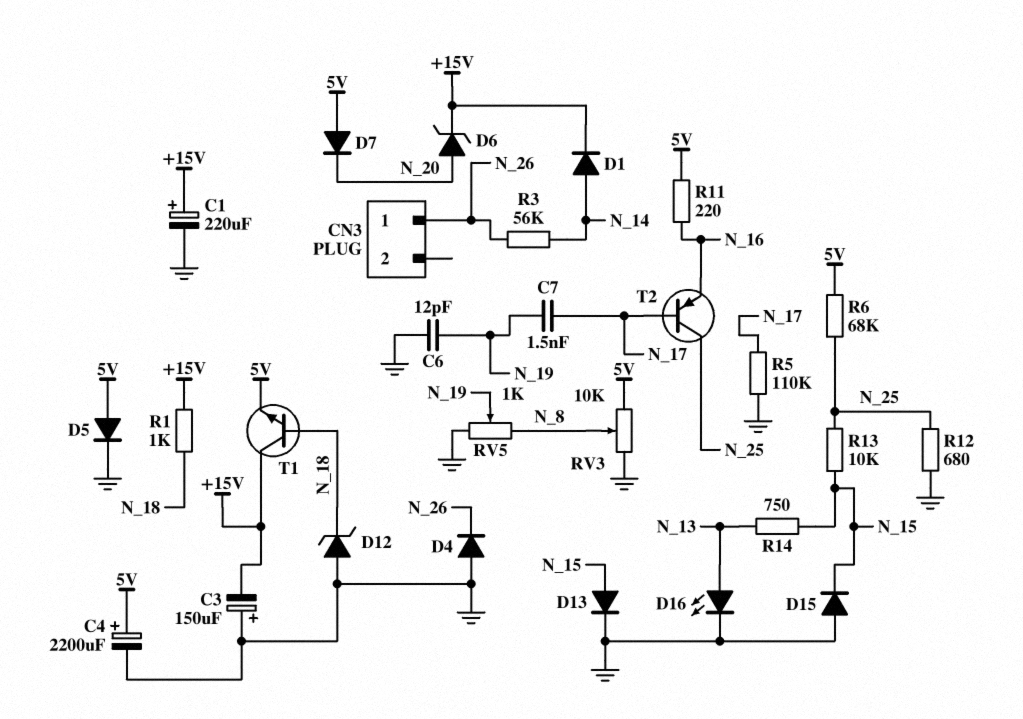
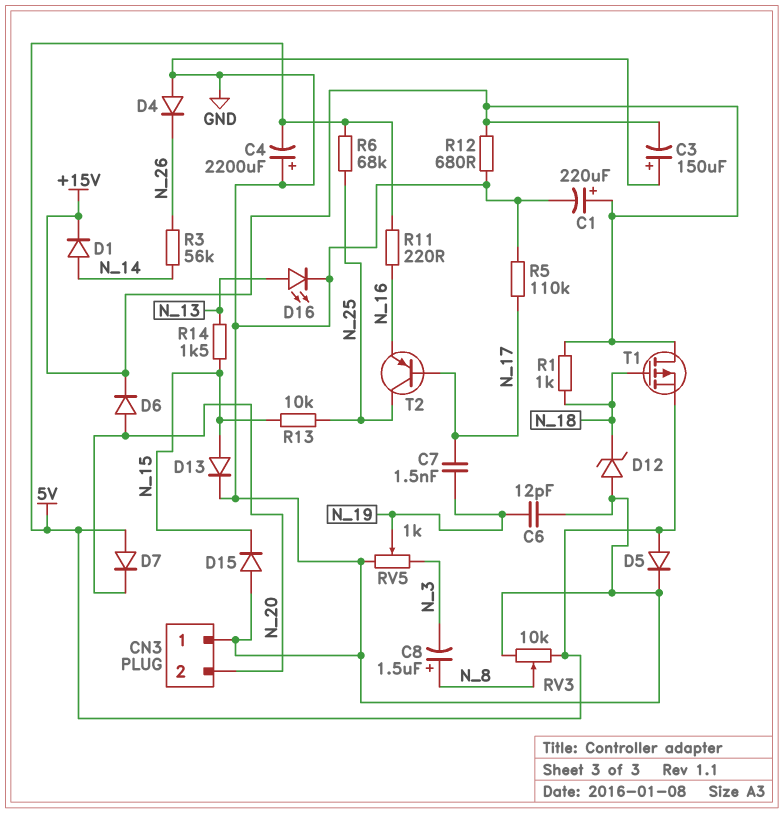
C4: 2200uF (plus 5V, minus GND) -> 2200uF (plus GND, minus 5V)
C8: none -> 1.5uF (plus N_8, minus N_3)
CN3 pin 1: N_26 -> GND
CN3 pin 2: none -> N_20
D6: zener (A N_20, K +15V) -> diode (A N_20, K +15V)
R12: 680 (GND, N_25) -> 680 (+15V, GND)
R14: 750 (N_13, N_15) -> 1.5k (N_13, N_15)
RV5: 1k (GND, N_8, wiper N_19) -> 1k (GND, N_3, wiper N_19)
T1: NPN (B N_18, C +15V, E 5V) -> PMOS (G N_18, D +15V, S 5V)

